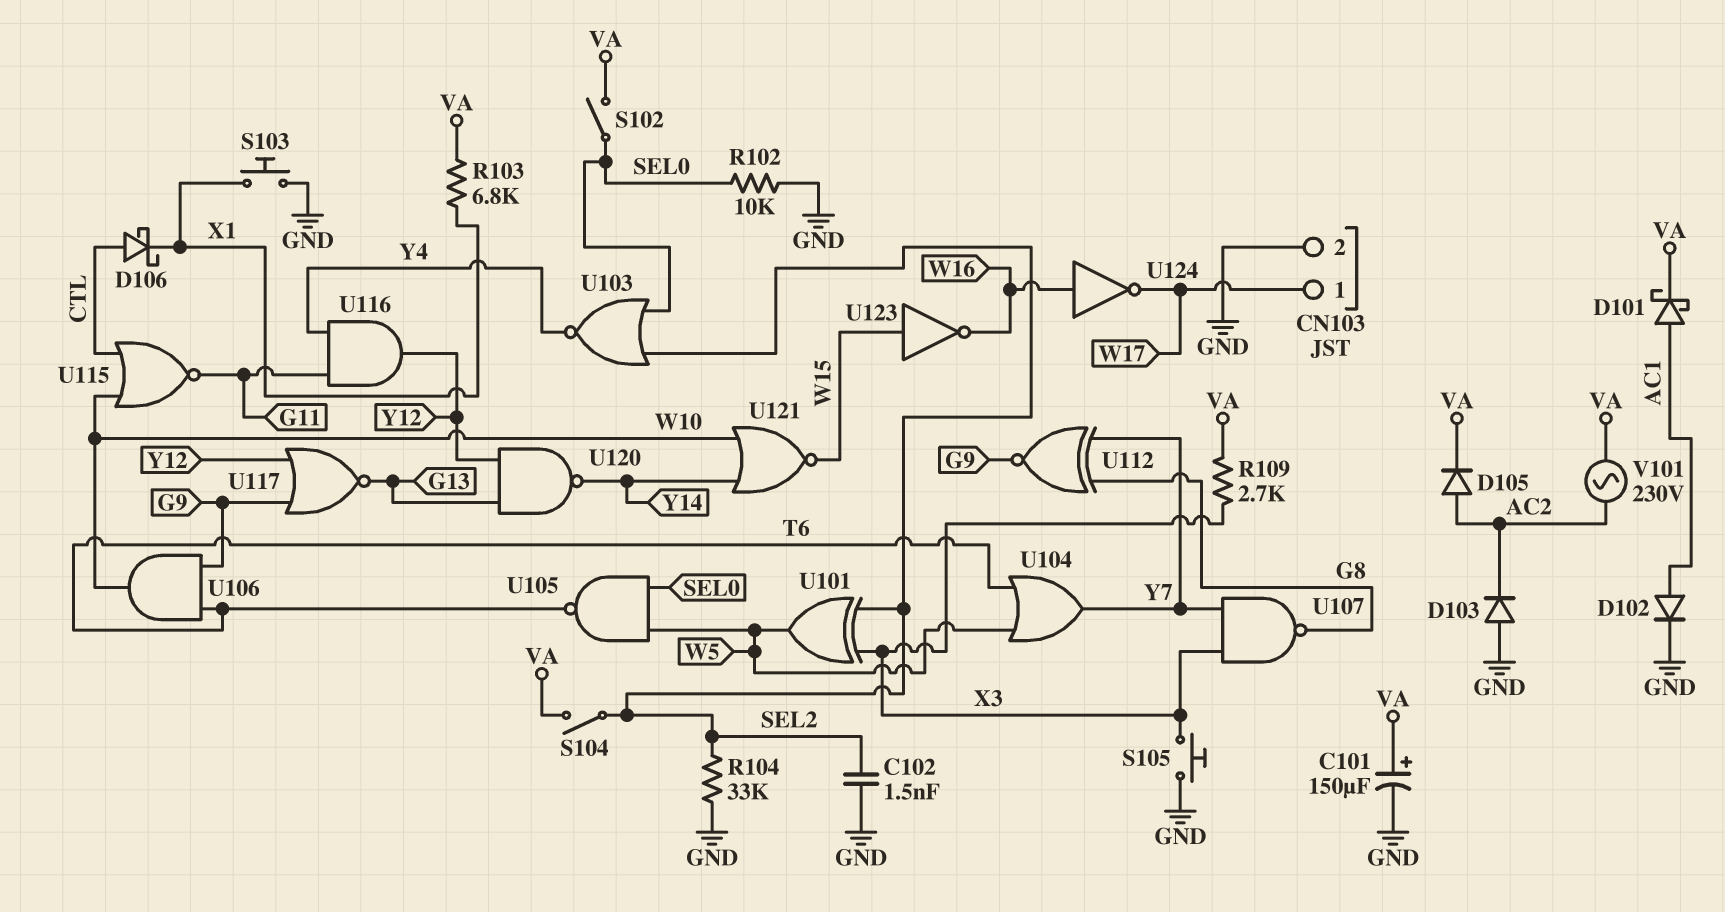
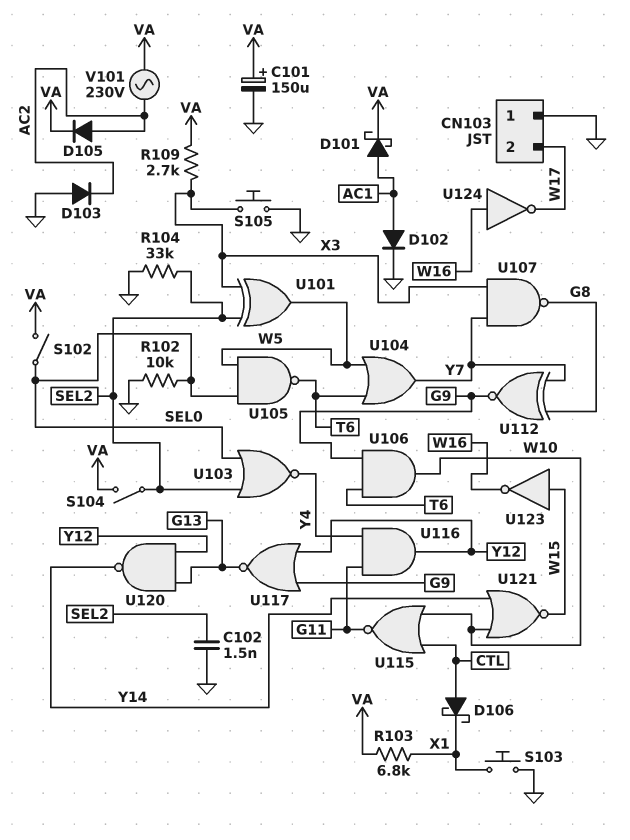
CN103 pin 1: W17 -> GND
CN103 pin 2: GND -> W17

